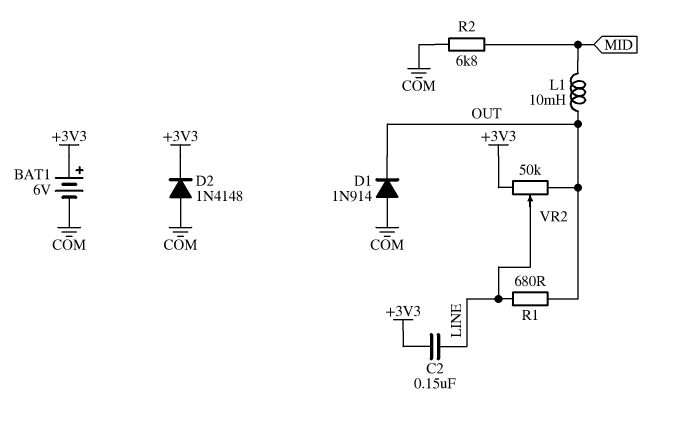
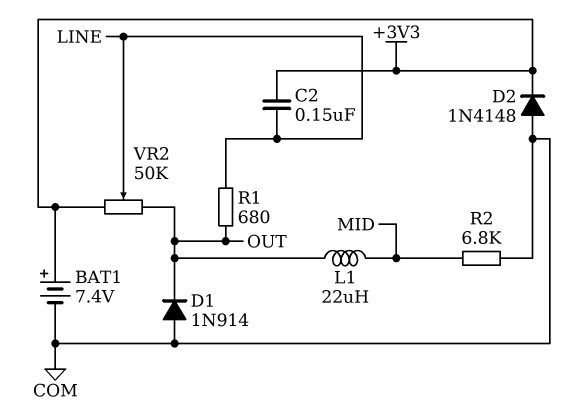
BAT1: 6V (plus +3V3, minus COM) -> 7.4V (plus +3V3, minus COM)
L1: 10mH (MID, OUT) -> 22uH (MID, OUT)

